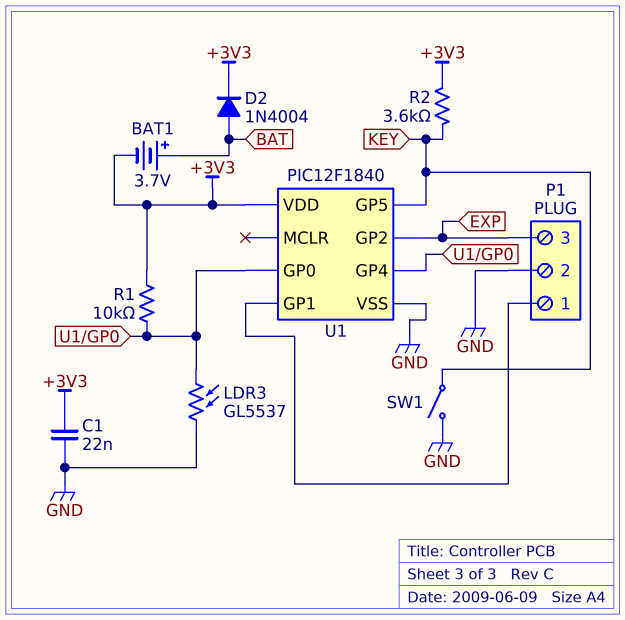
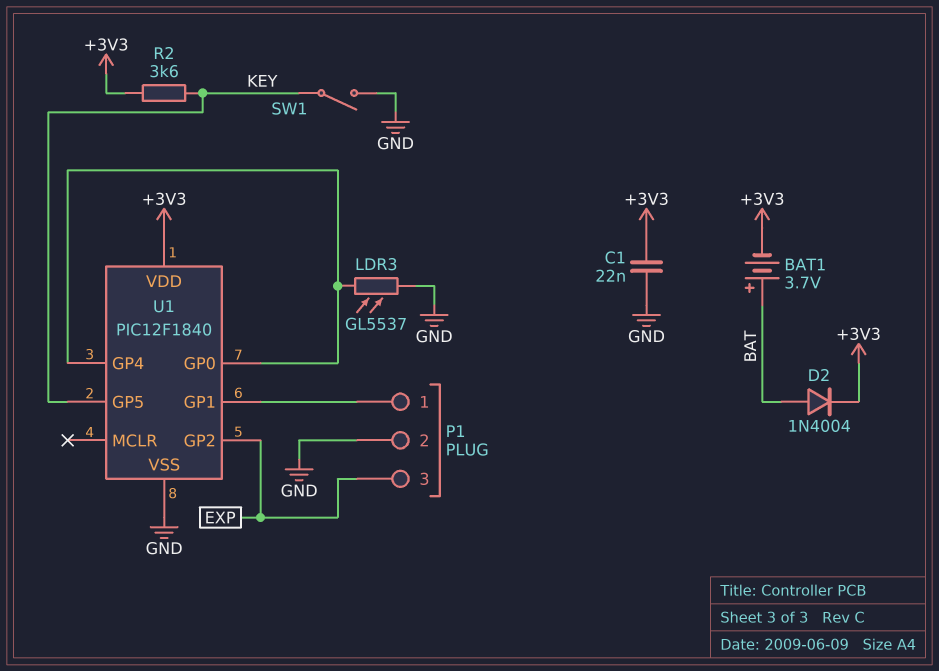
R1: 10k (+3V3, U1/GP0) -> none

